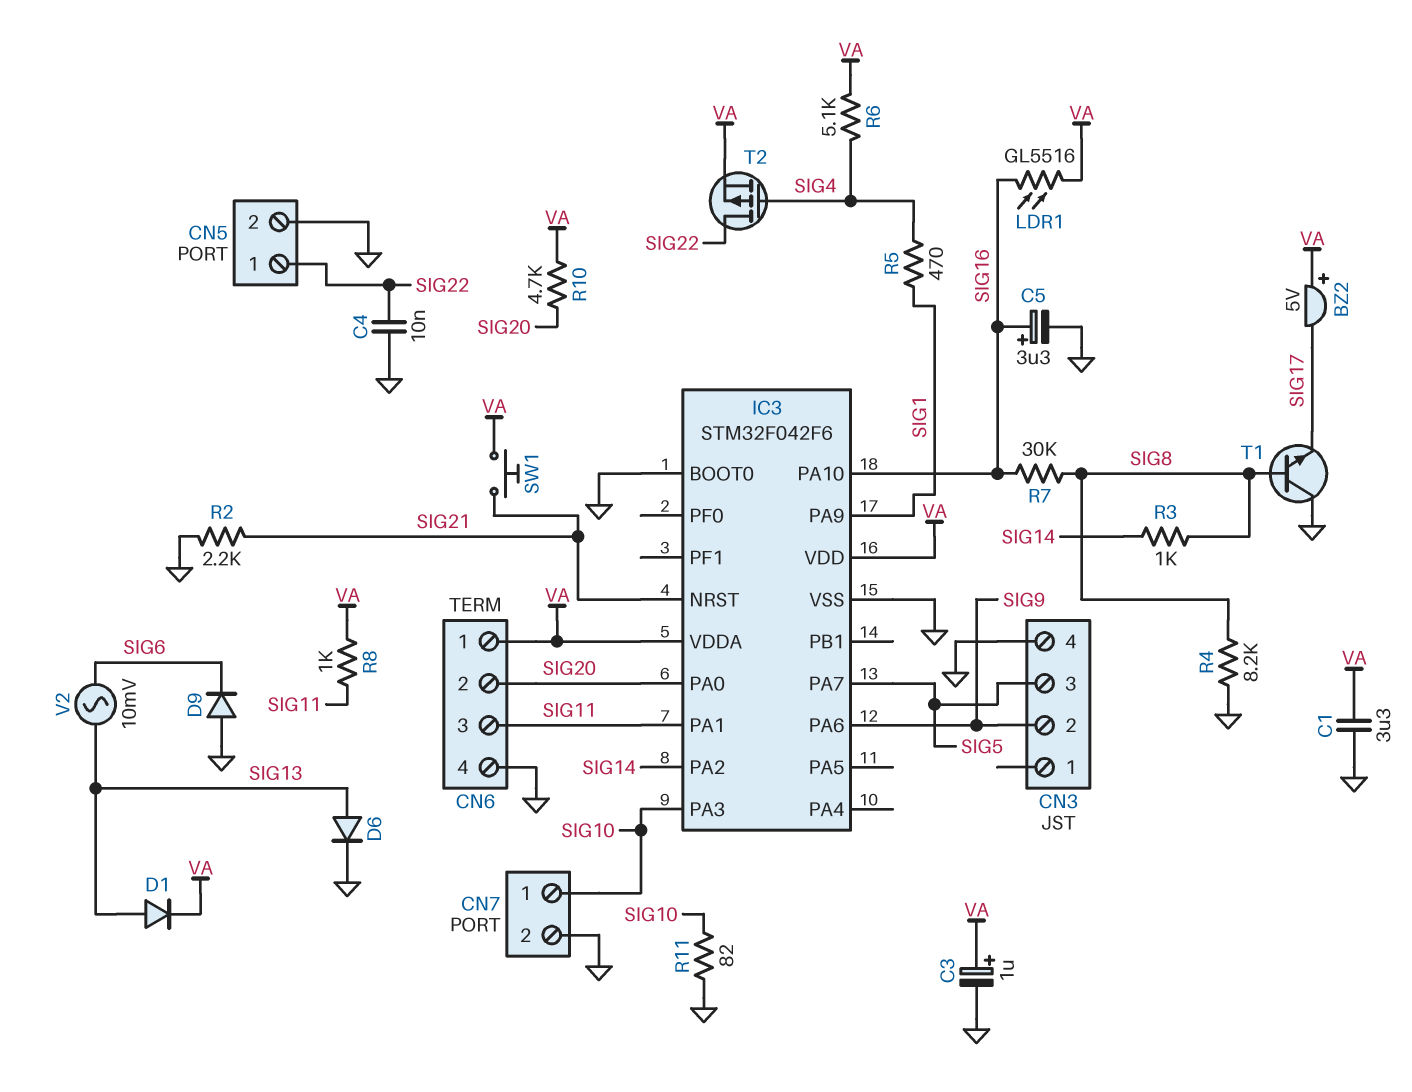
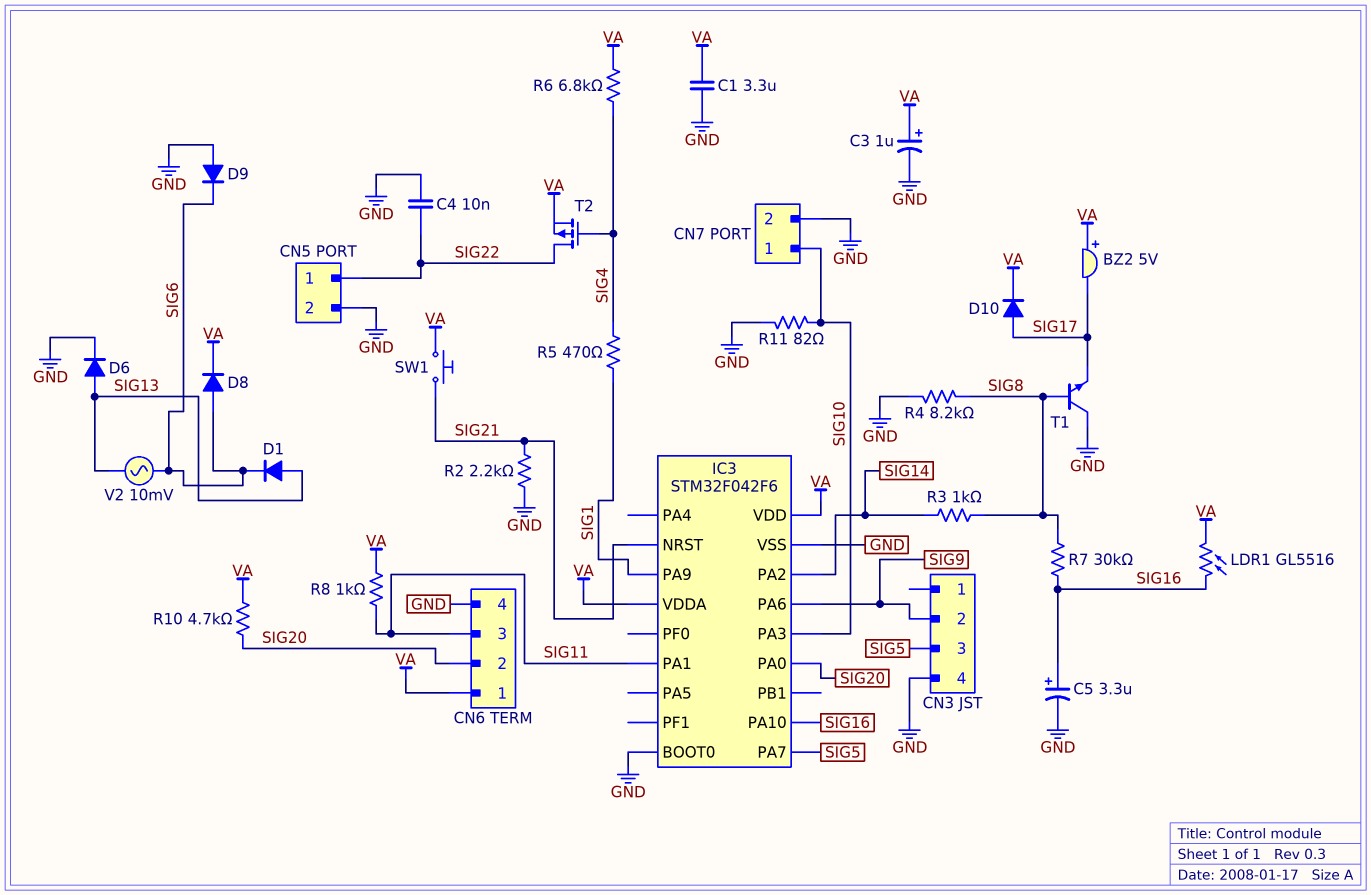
D1: diode (A SIG13, K VA) -> diode (A SIG13, K SIG6)
D8: none -> diode (A SIG6, K VA)
D10: none -> diode (A SIG17, K VA)
R6: 5.1k (SIG4, VA) -> 6.8k (SIG4, VA)

